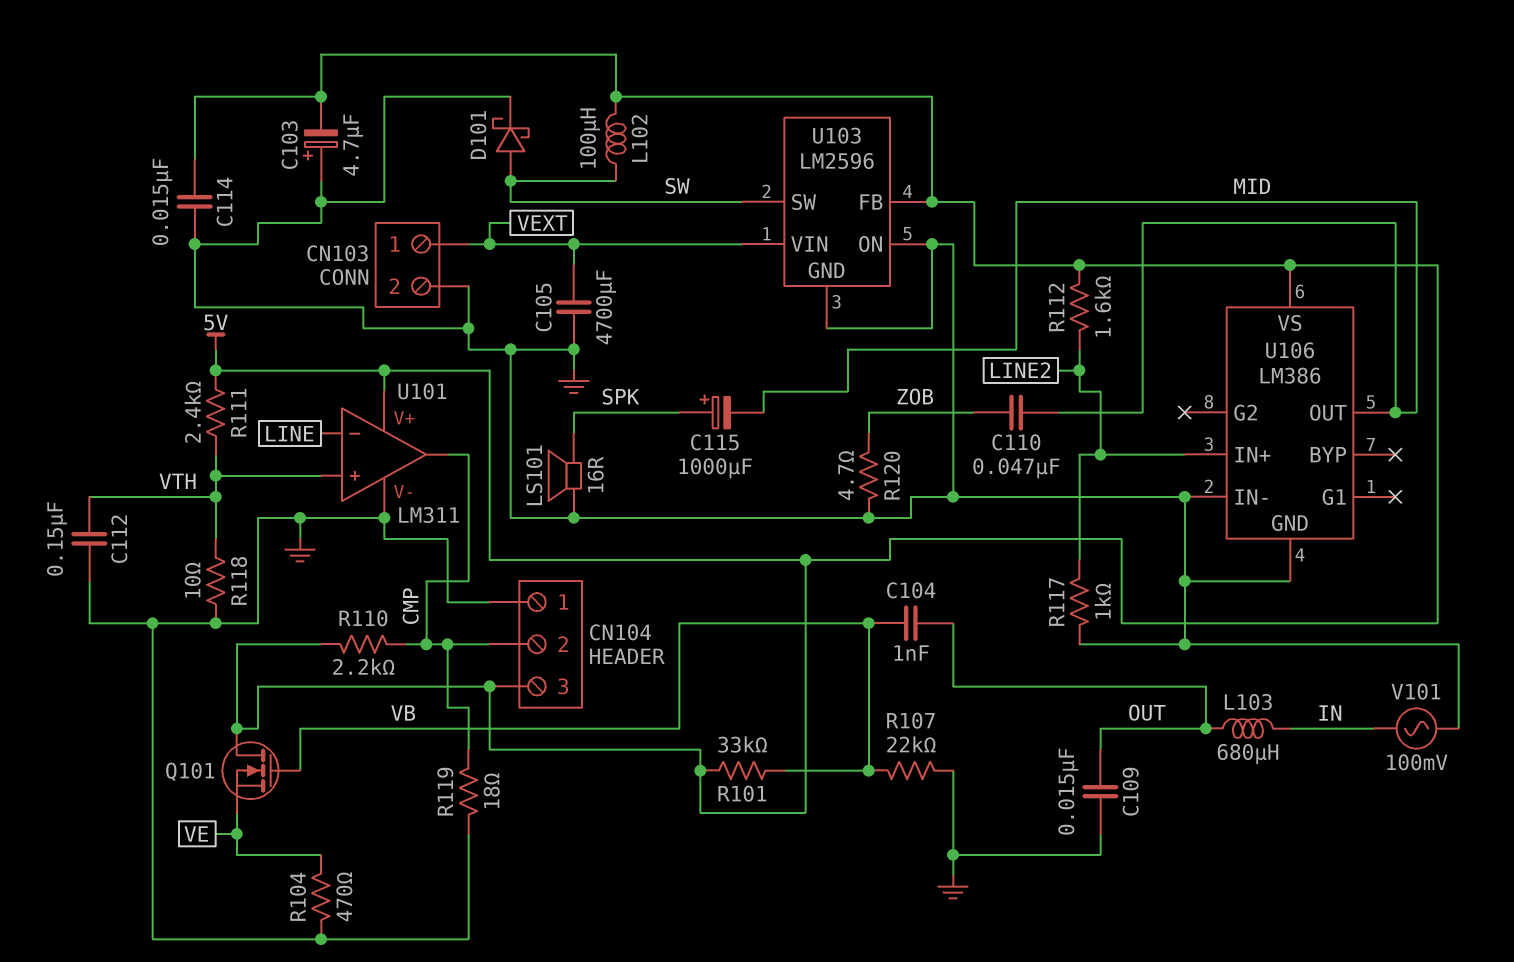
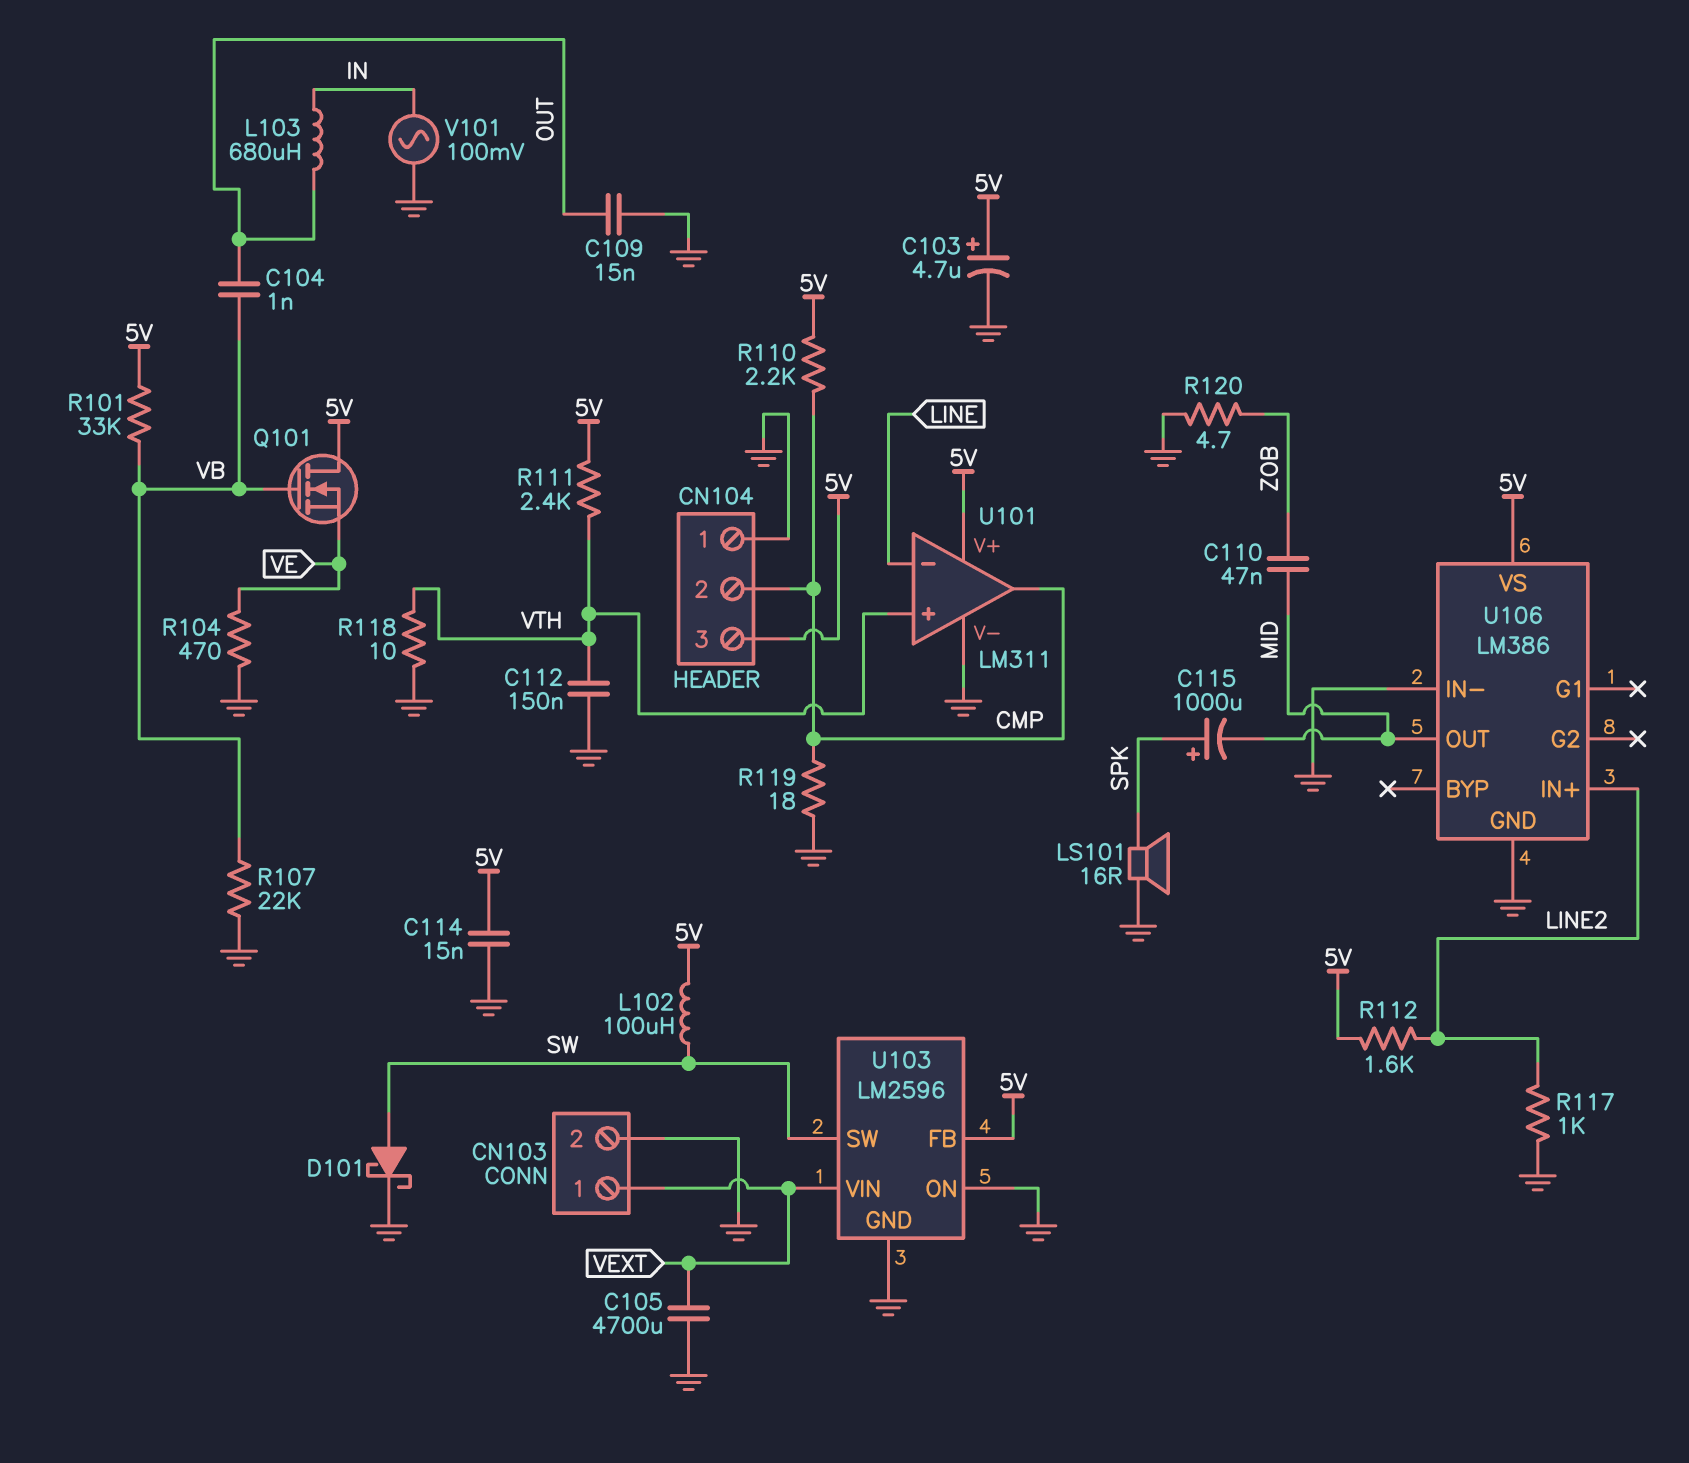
C103: 4.7uF (plus GND, minus 5V) -> 4.7uF (plus 5V, minus GND)

